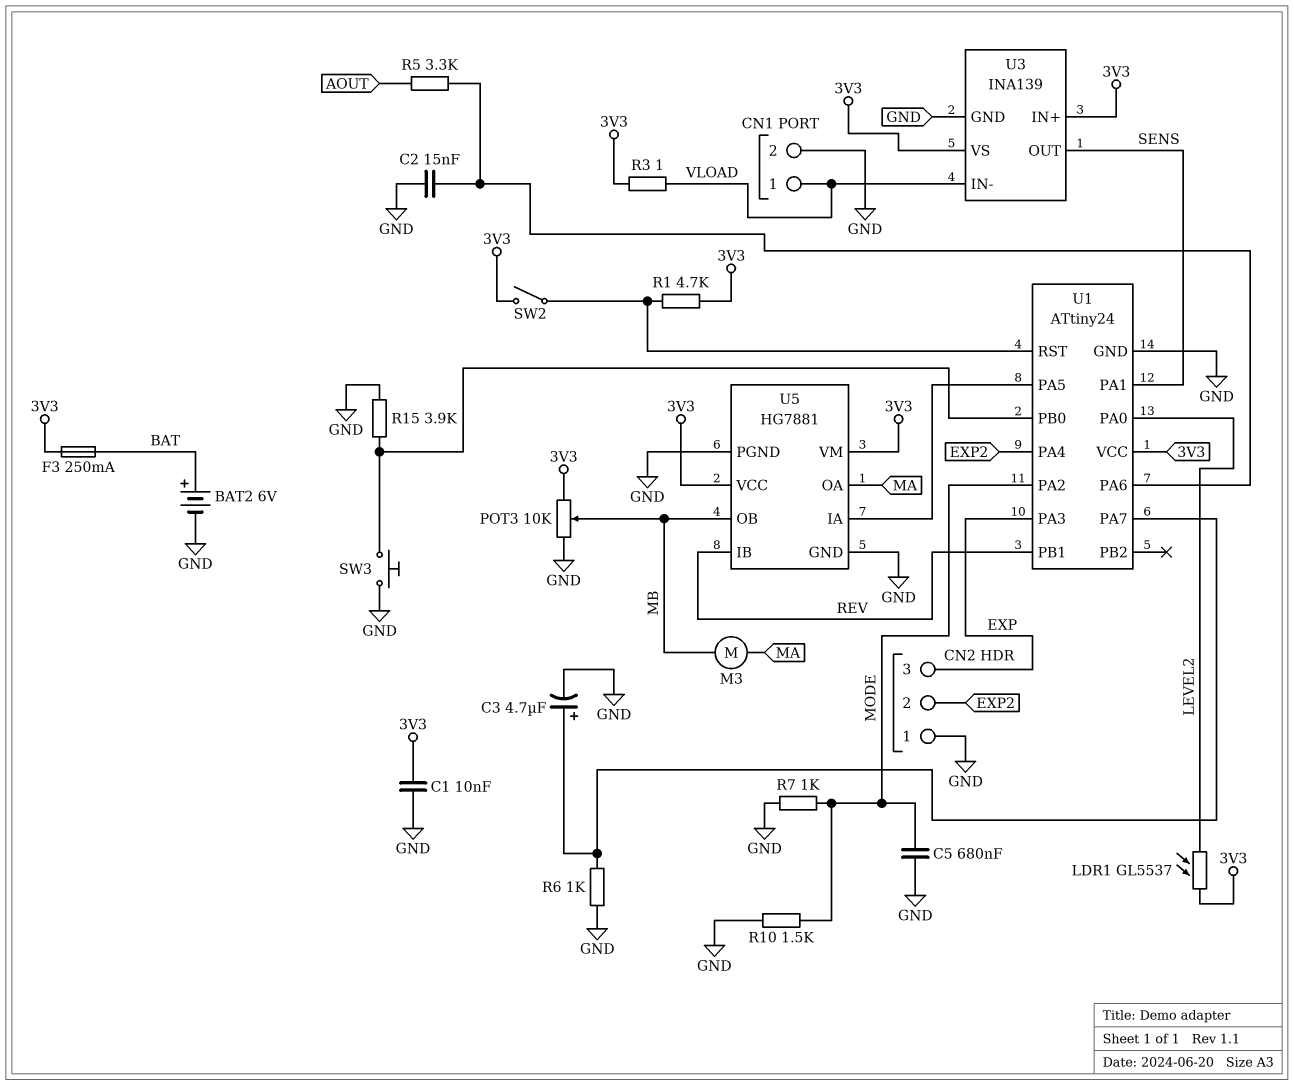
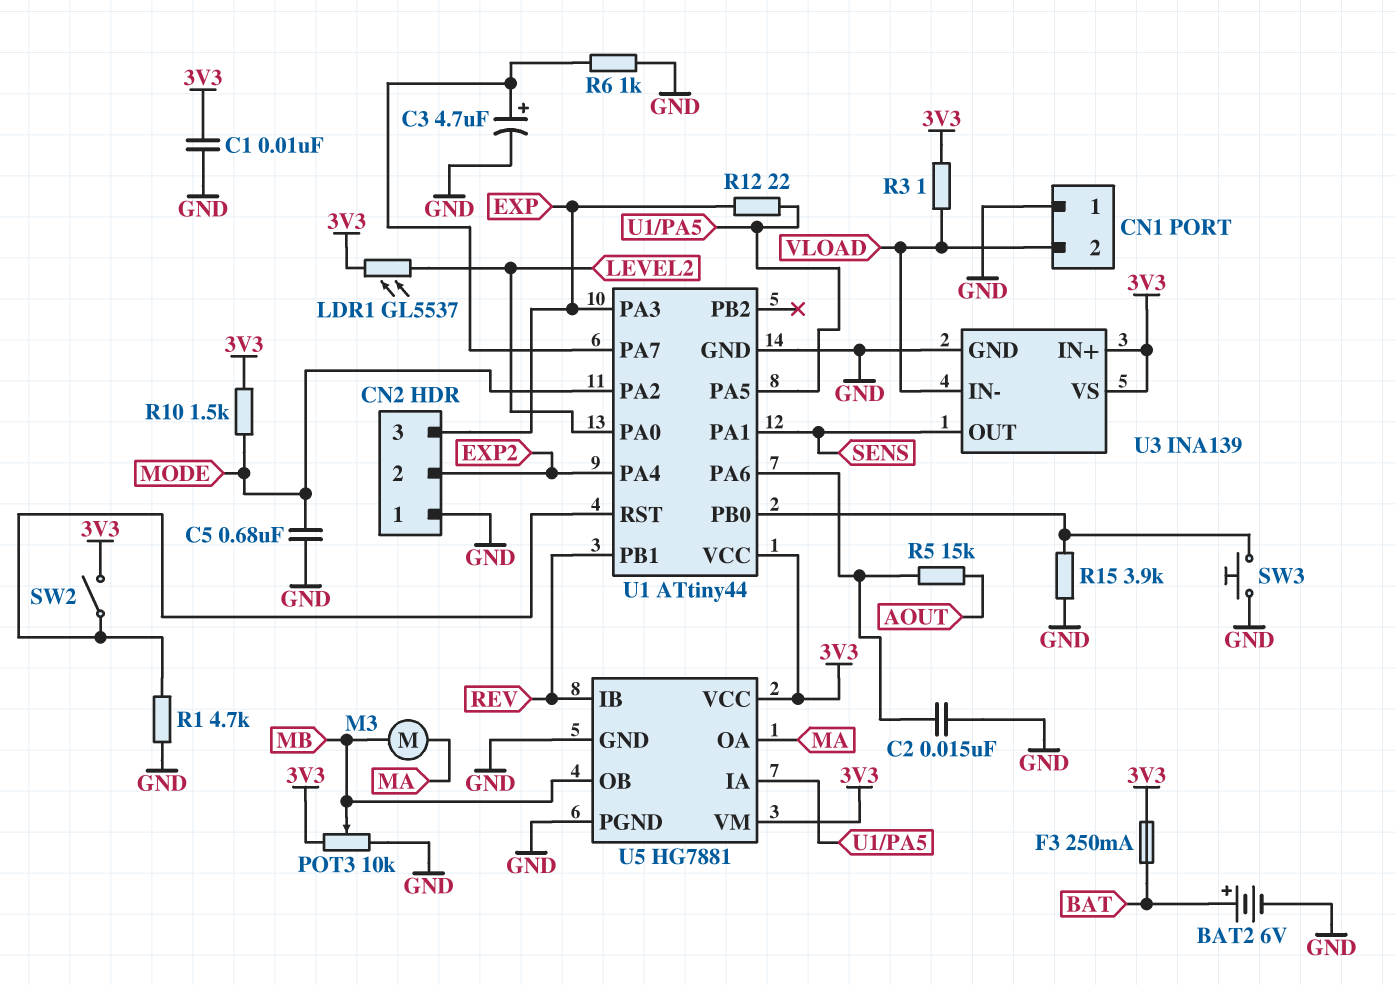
CN1 pin 1: VLOAD -> GND
CN1 pin 2: GND -> VLOAD
R1: 4.7k (3V3, U1/RST) -> 4.7k (GND, U1/RST)
R5: 3.3k (AOUT, U1/PA6) -> 15k (AOUT, U1/PA6)
R7: 1k (GND, MODE) -> none
R10: 1.5k (GND, MODE) -> 1.5k (3V3, MODE)
R12: none -> 22 (EXP, U1/PA5)
U1: ATtiny24 -> ATtiny44

